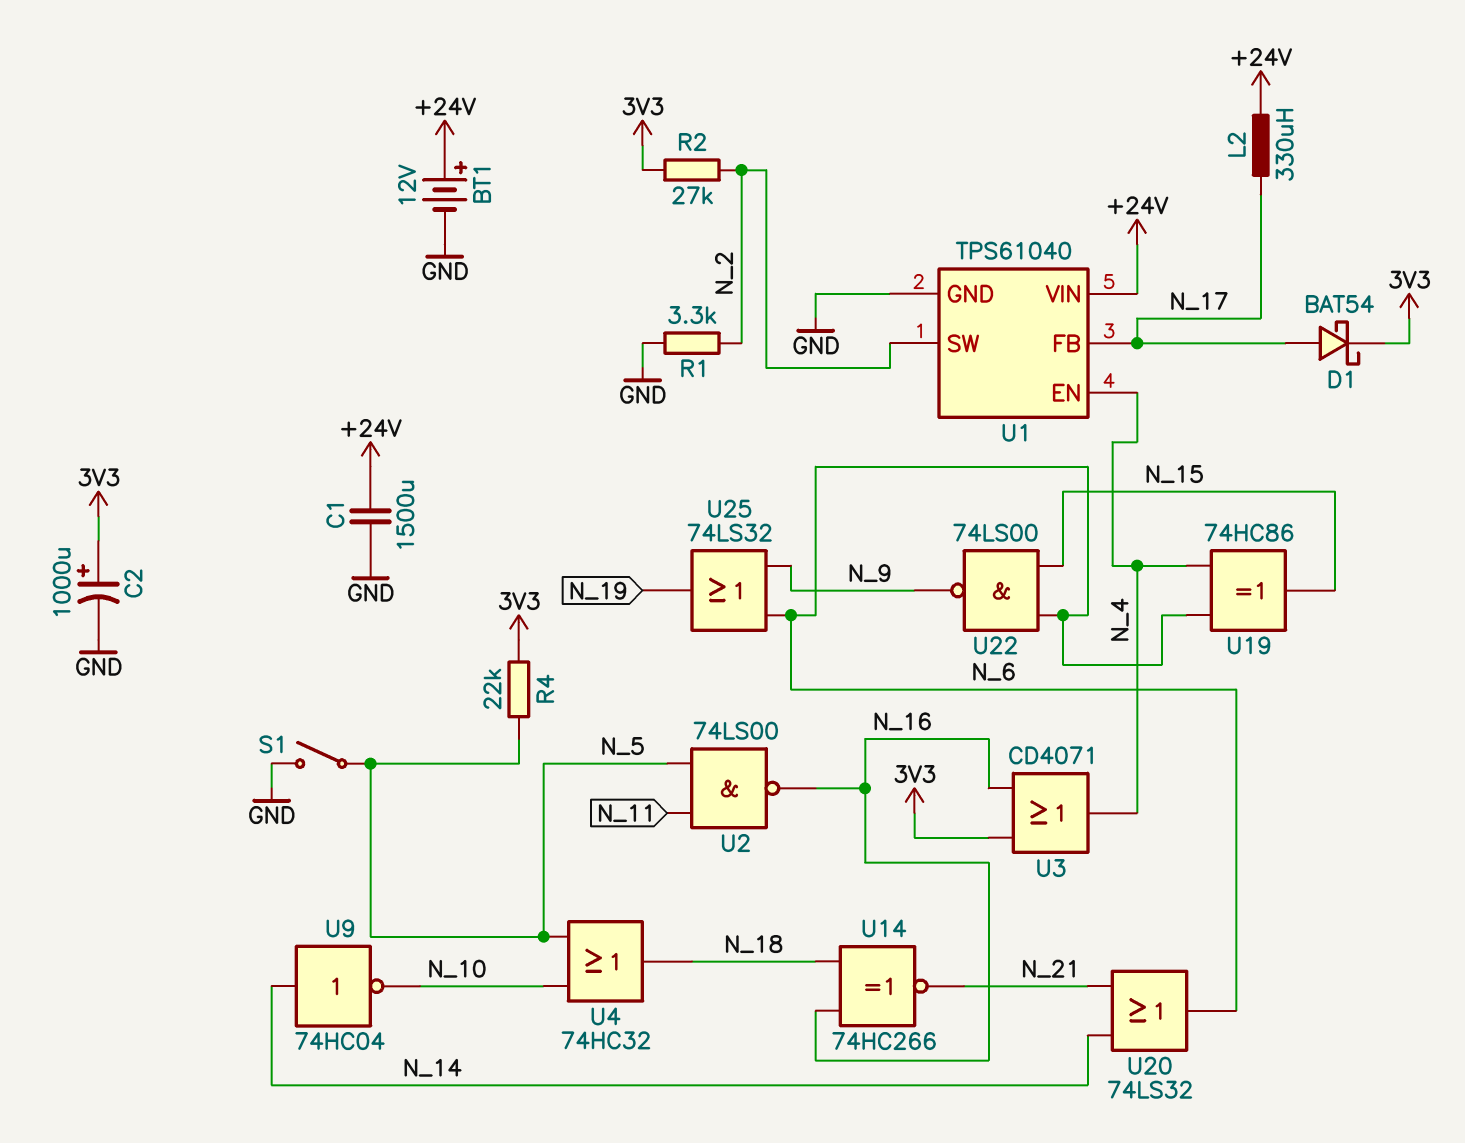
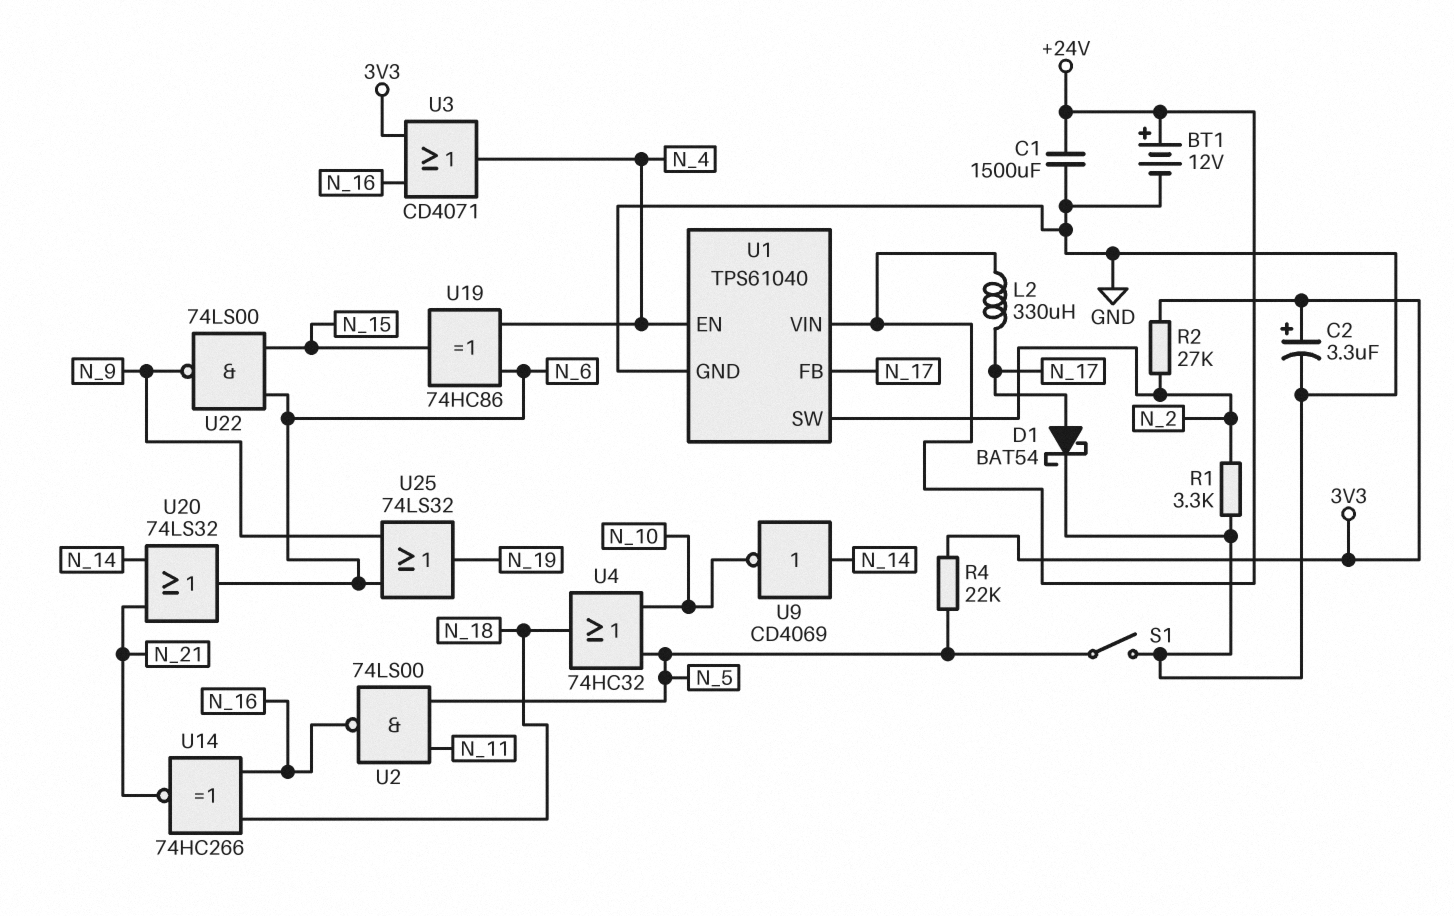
C2: 1000uF (plus 3V3, minus GND) -> 3.3uF (plus 3V3, minus GND)
D1: schottky BAT54 (A N_17, K 3V3) -> schottky BAT54 (A N_17, K GND)
U9: NOT 74HC04 (in N_14, out N_10) -> NOT CD4069 (in N_14, out N_10)

